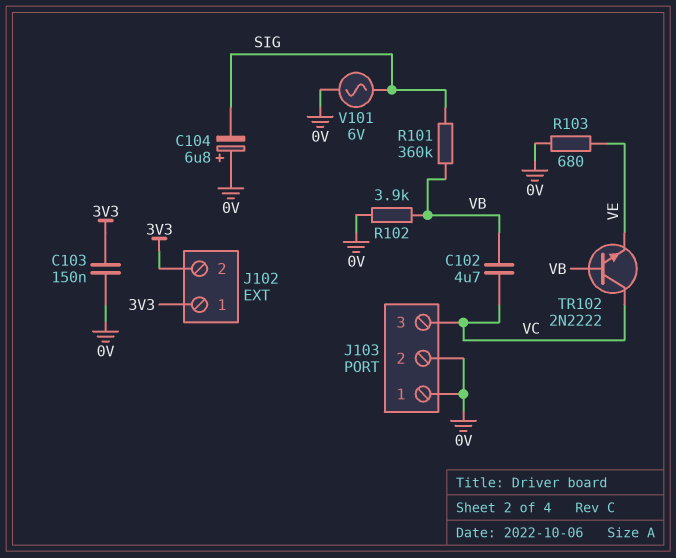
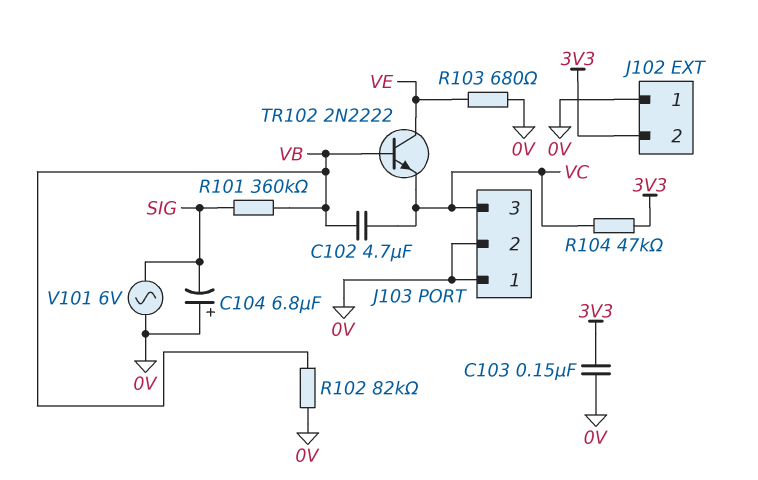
J102 pin 1: 3V3 -> 0V
R102: 3.9k (0V, VB) -> 82k (0V, VB)
R104: none -> 47k (3V3, VC)
TR102: NPN 2N2222 (B VB, C VC, E VE) -> NPN 2N2222 (B VB, C VE, E VC)

